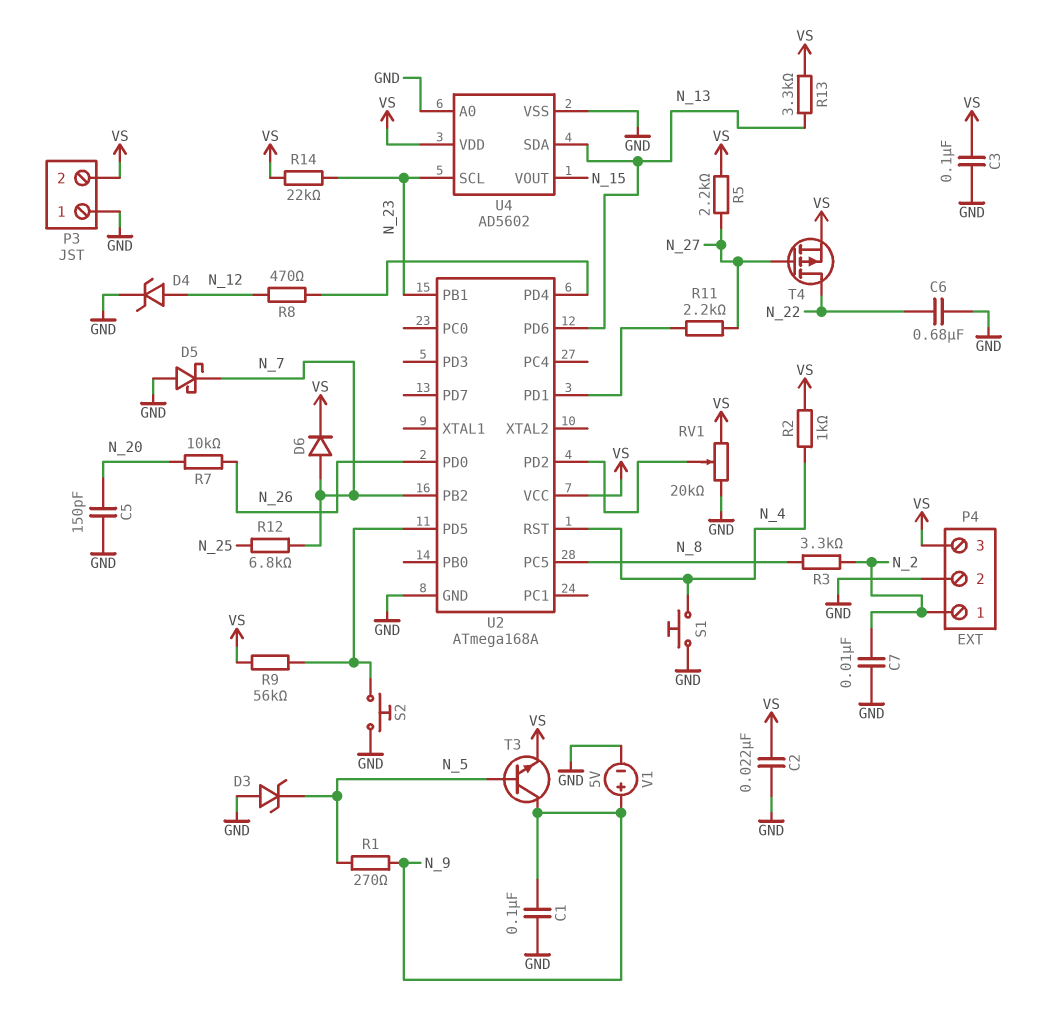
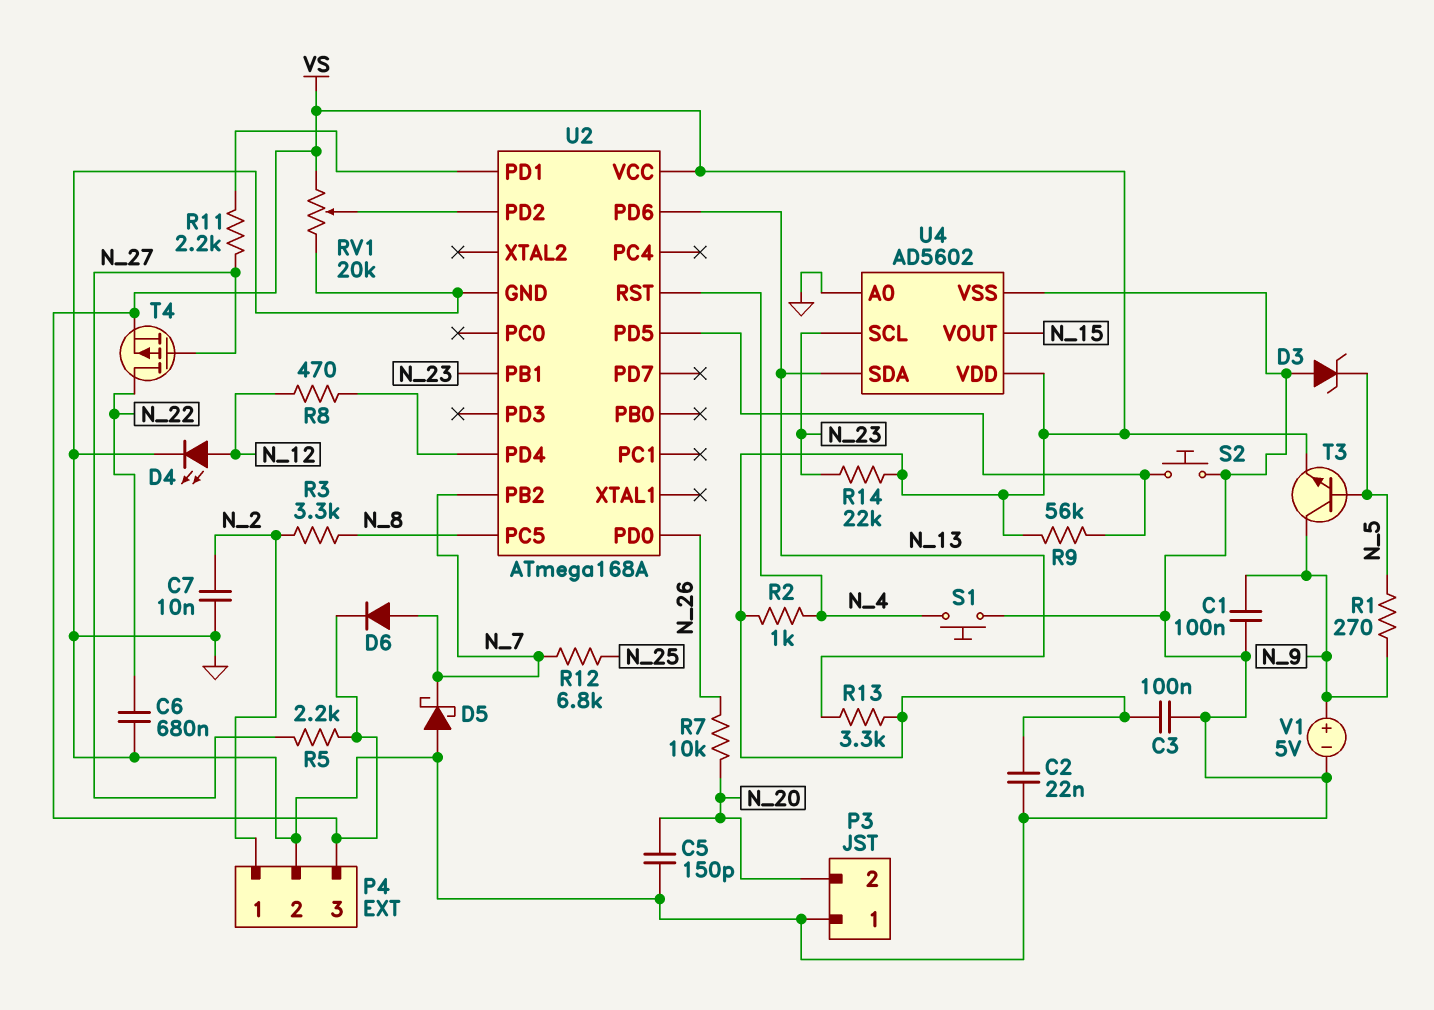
D4: zener (A N_12, K GND) -> LED (A N_12, K GND)
P3 pin 2: VS -> N_20

